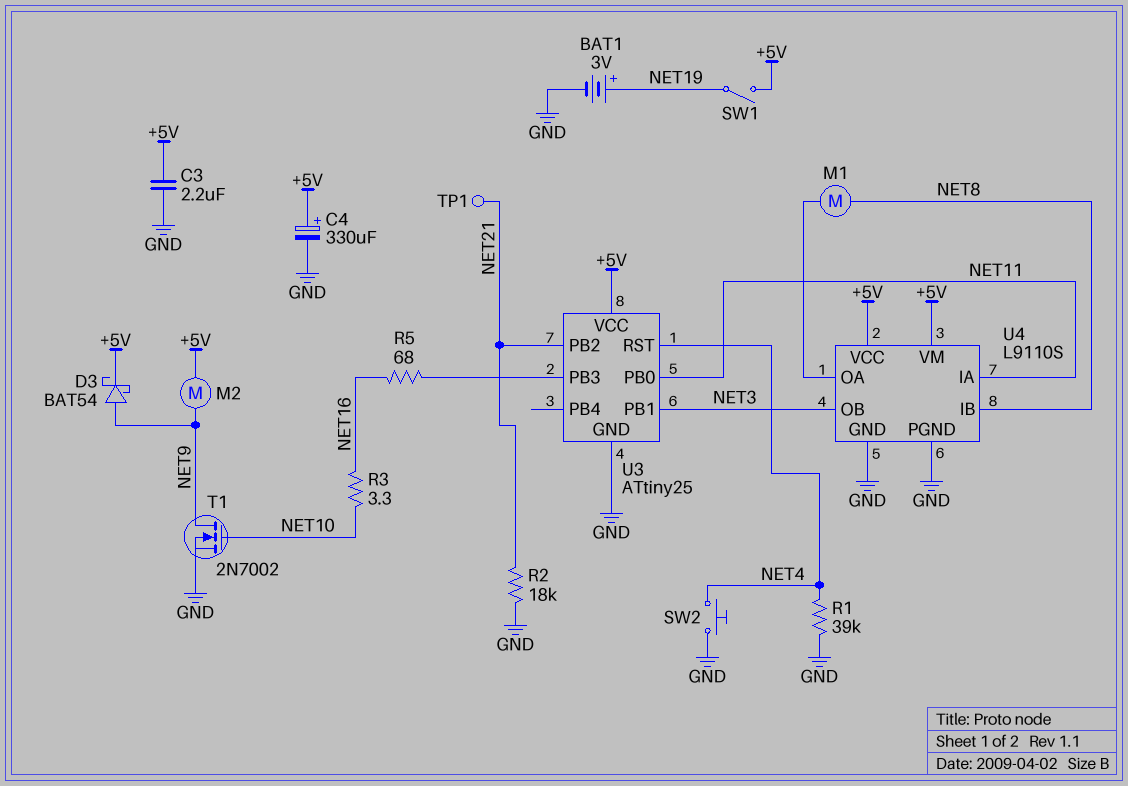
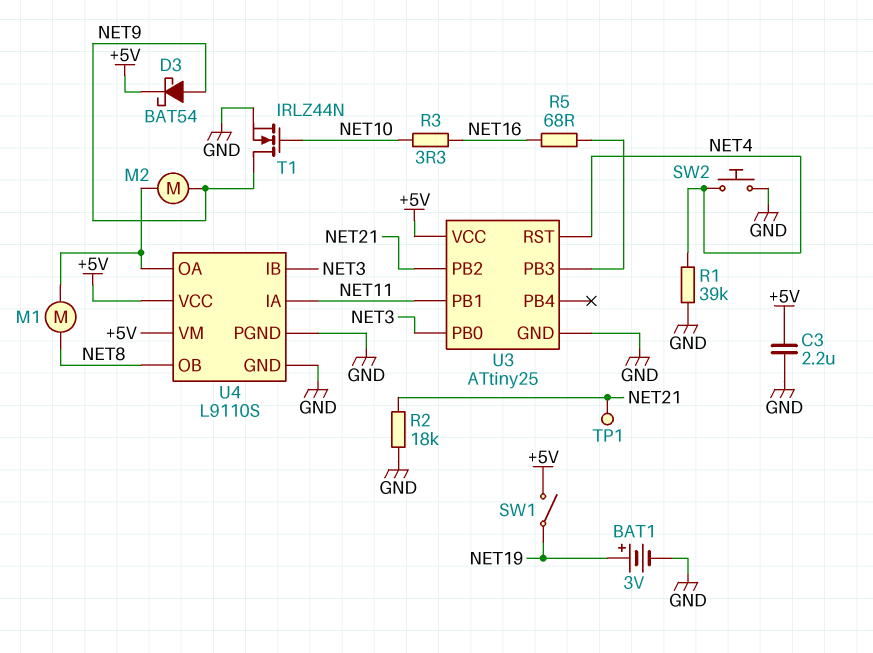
C4: 330uF (plus +5V, minus GND) -> none
M2: motor (+5V, NET9) -> motor (NET9, U4/OA)
T1: NMOS 2N7002 (G NET10, D NET9, S GND) -> NMOS IRLZ44N (G NET10, D NET9, S GND)
U3 pin PB0: NET11 -> NET3
U3 pin PB1: NET3 -> NET11
U4 pin IB: NET8 -> NET3
U4 pin OB: NET3 -> NET8

